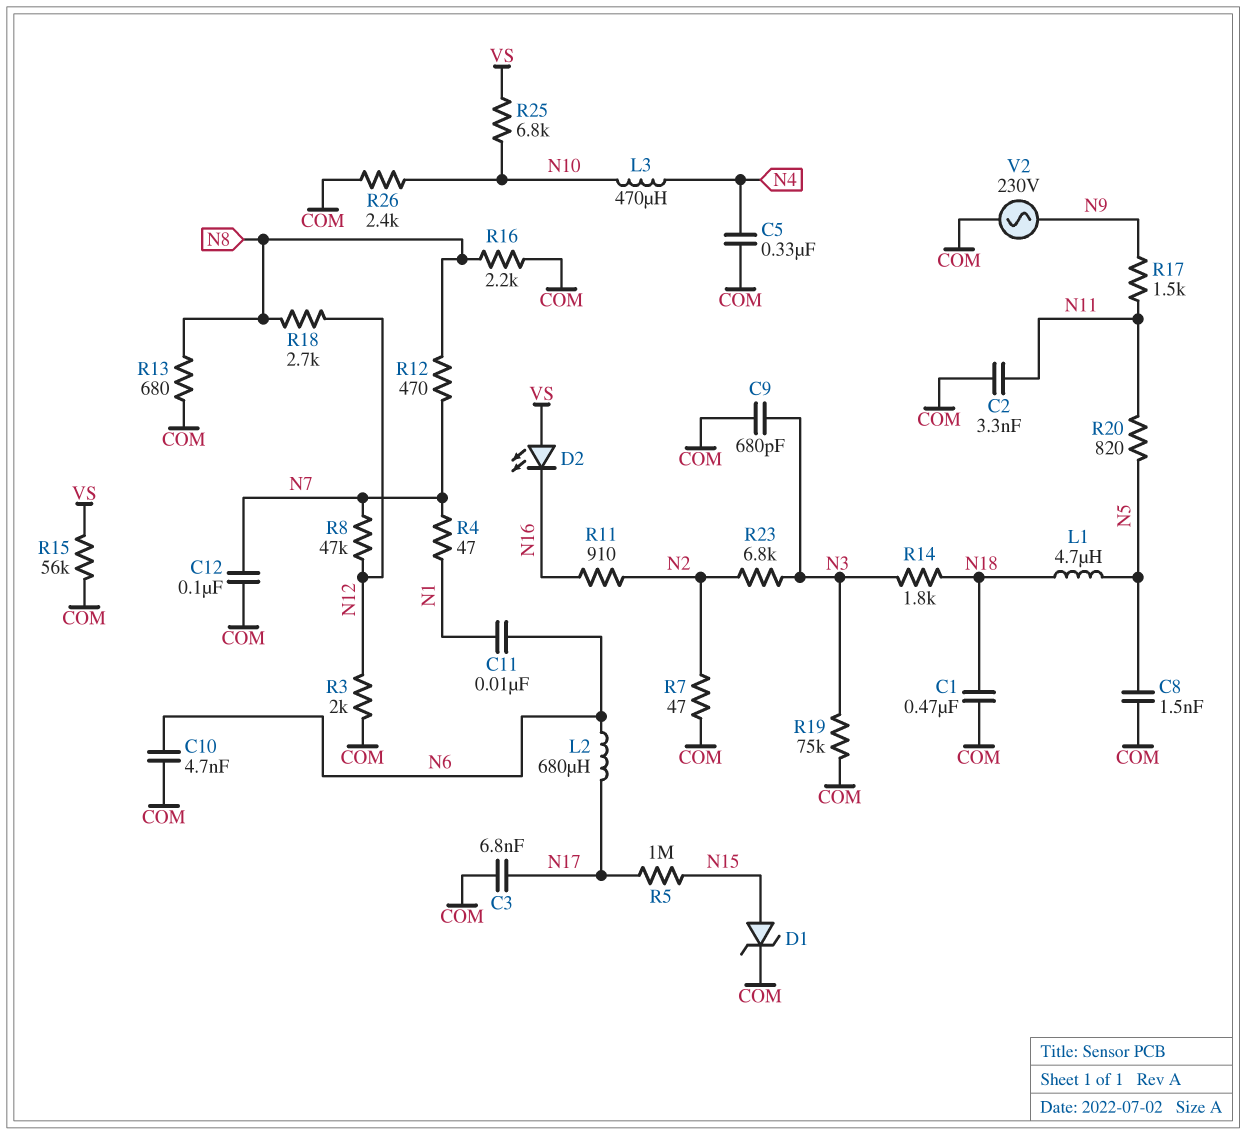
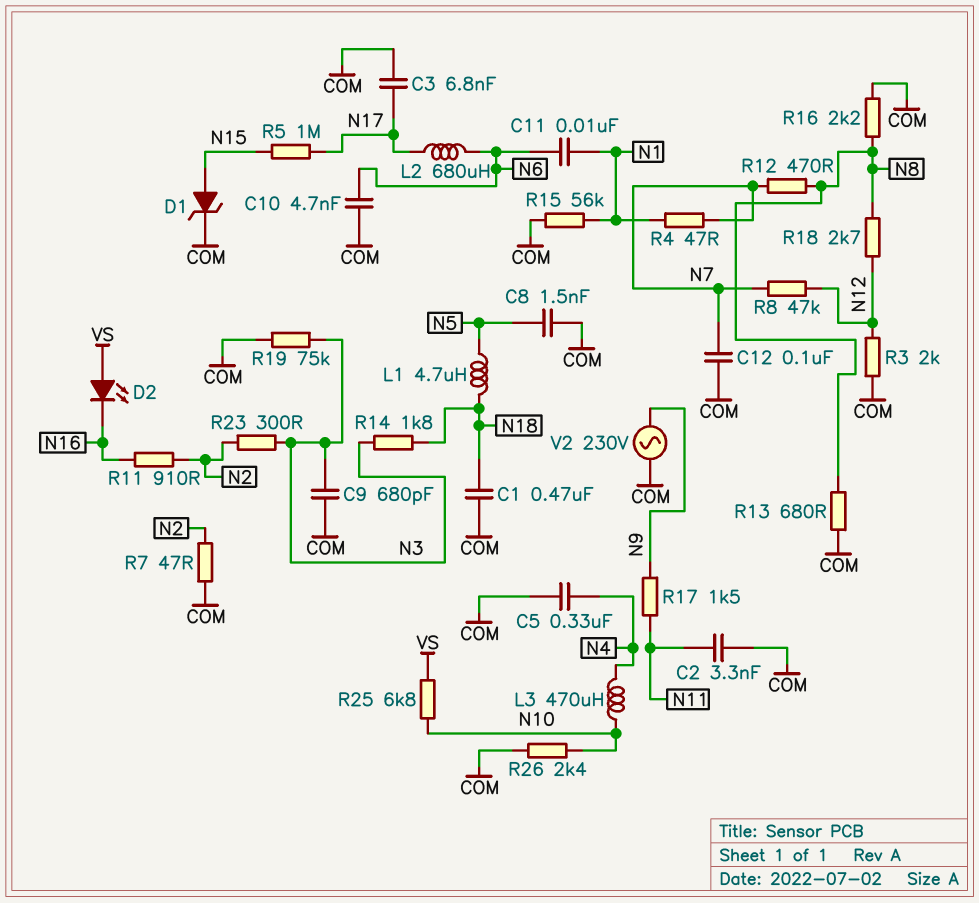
R15: 56k (COM, VS) -> 56k (COM, N1)
R20: 820 (N5, N11) -> none
R23: 6.8k (N2, N3) -> 300 (N2, N3)

